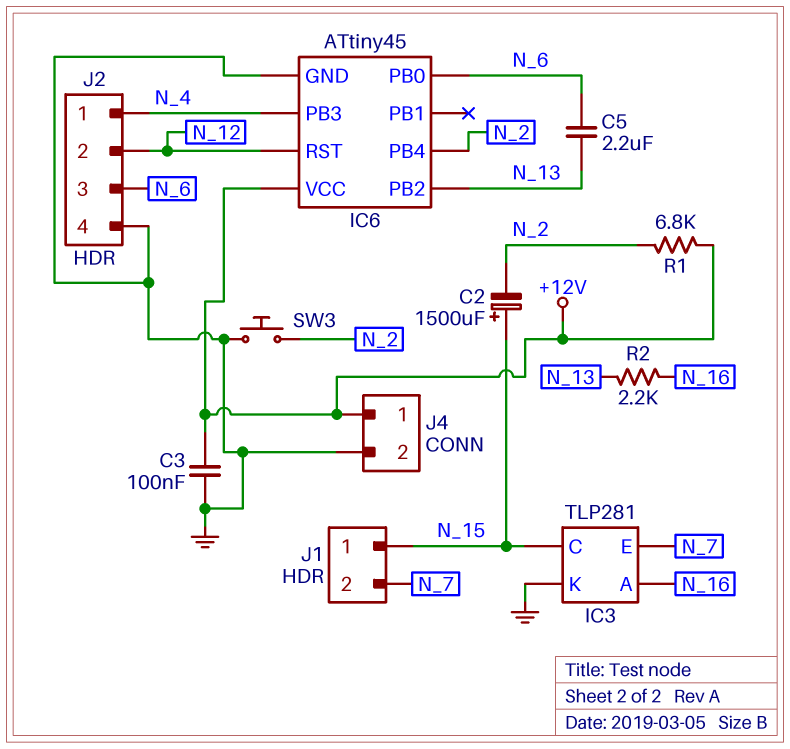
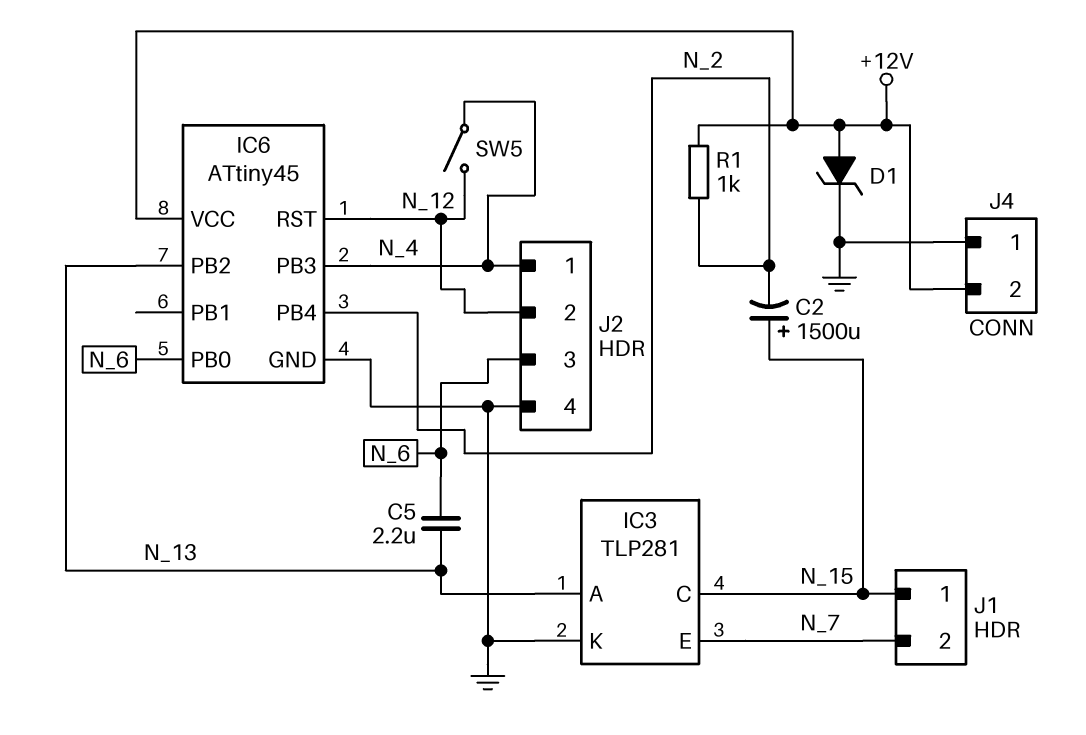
C3: 100nF (+12V, GND) -> none
D1: none -> zener (A +12V, K GND)
IC3 pin A: N_16 -> N_13
J4 pin 1: +12V -> GND
J4 pin 2: GND -> +12V
R1: 6.8k (+12V, N_2) -> 1k (+12V, N_2)
R2: 2.2k (N_13, N_16) -> none
SW3: button (GND, N_2) -> none
SW5: none -> switch (N_4, N_12)

